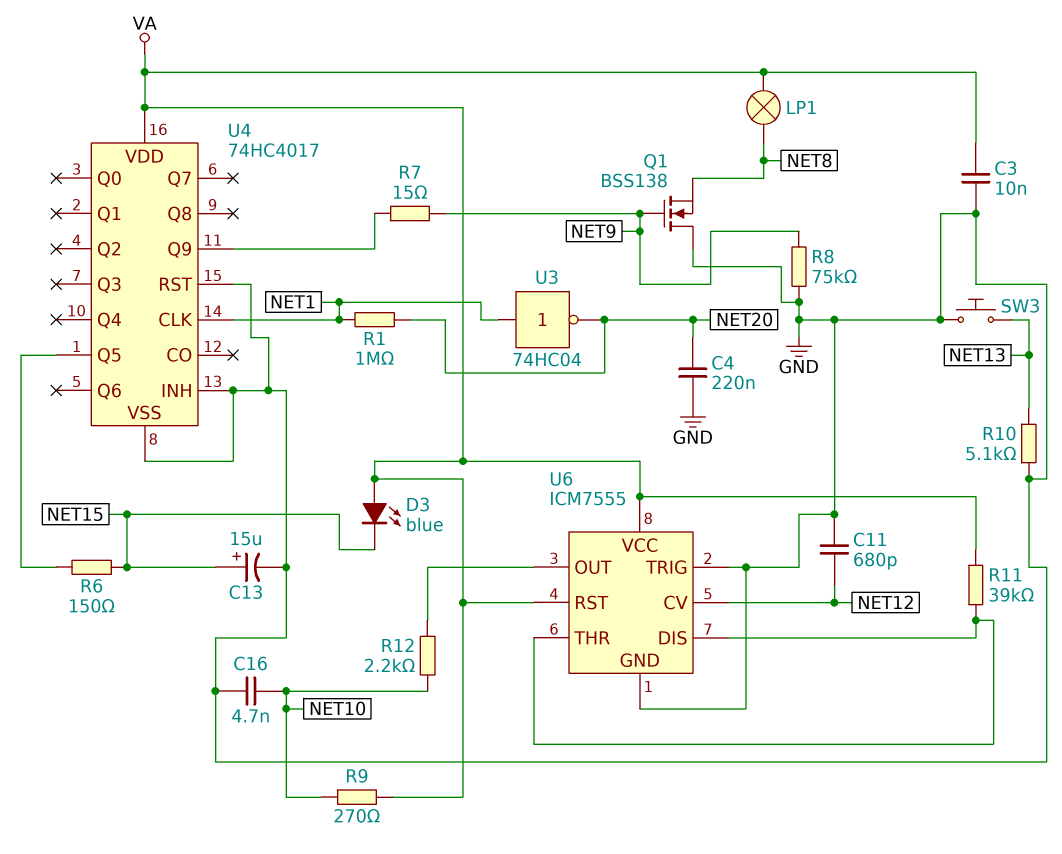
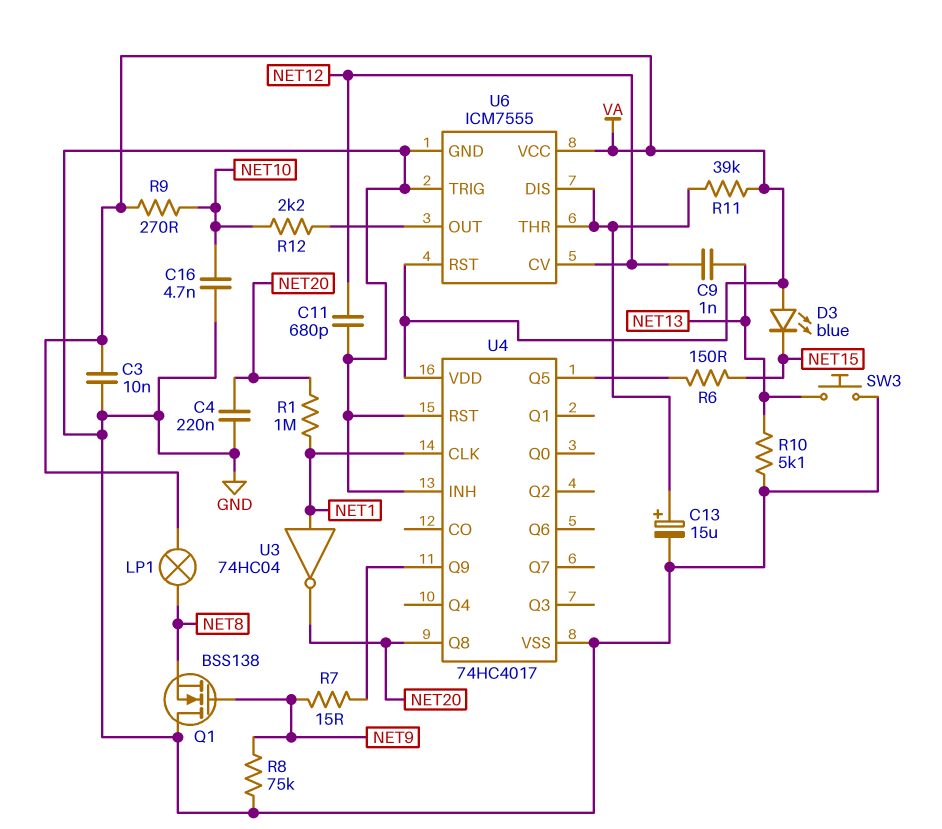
C9: none -> 1nF (NET12, NET13)
C13: 15uF (plus NET15, minus GND) -> 15uF (plus U6/DIS, minus GND)
U4 pin Q8: none -> NET20

